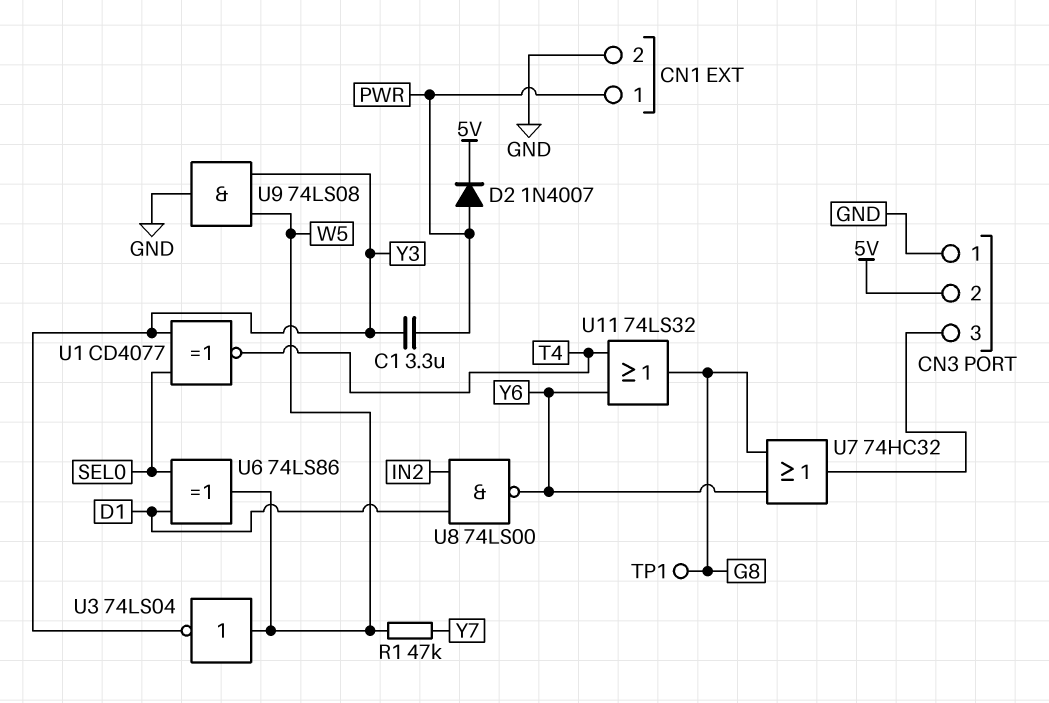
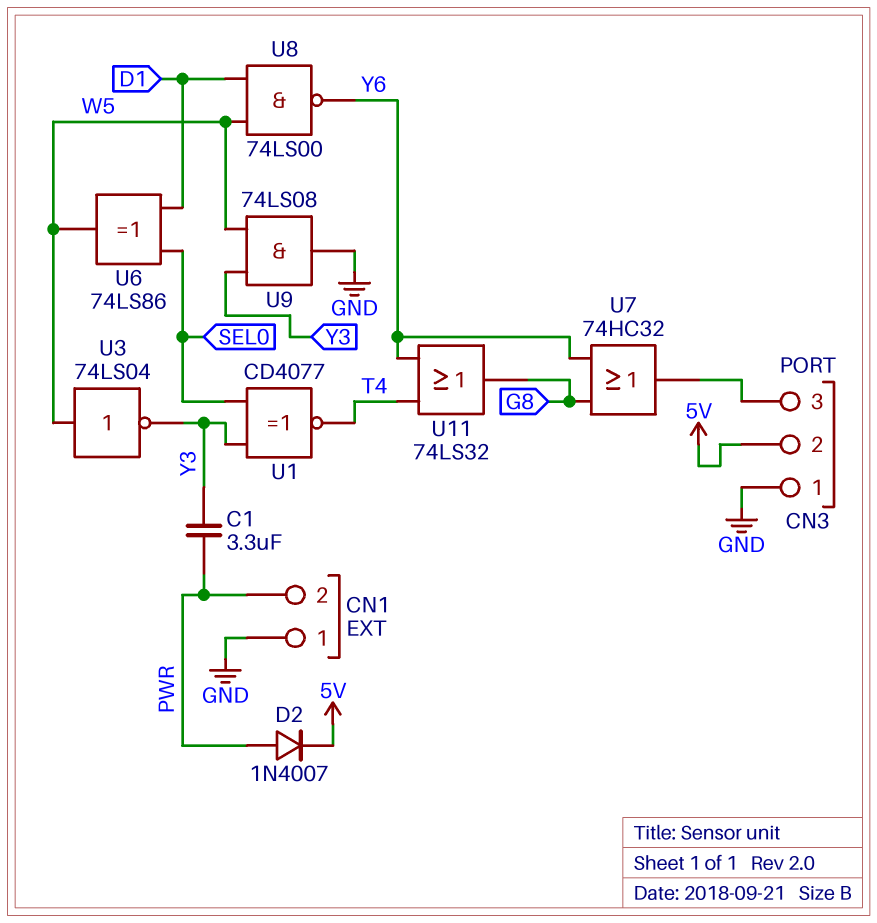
CN1 pin 1: PWR -> GND
CN1 pin 2: GND -> PWR
R1: 47k (W5, Y7) -> none
TP1: test point (G8) -> none
U8: NAND 74LS00 (in D1, in IN2, out Y6) -> NAND 74LS00 (in D1, in W5, out Y6)

